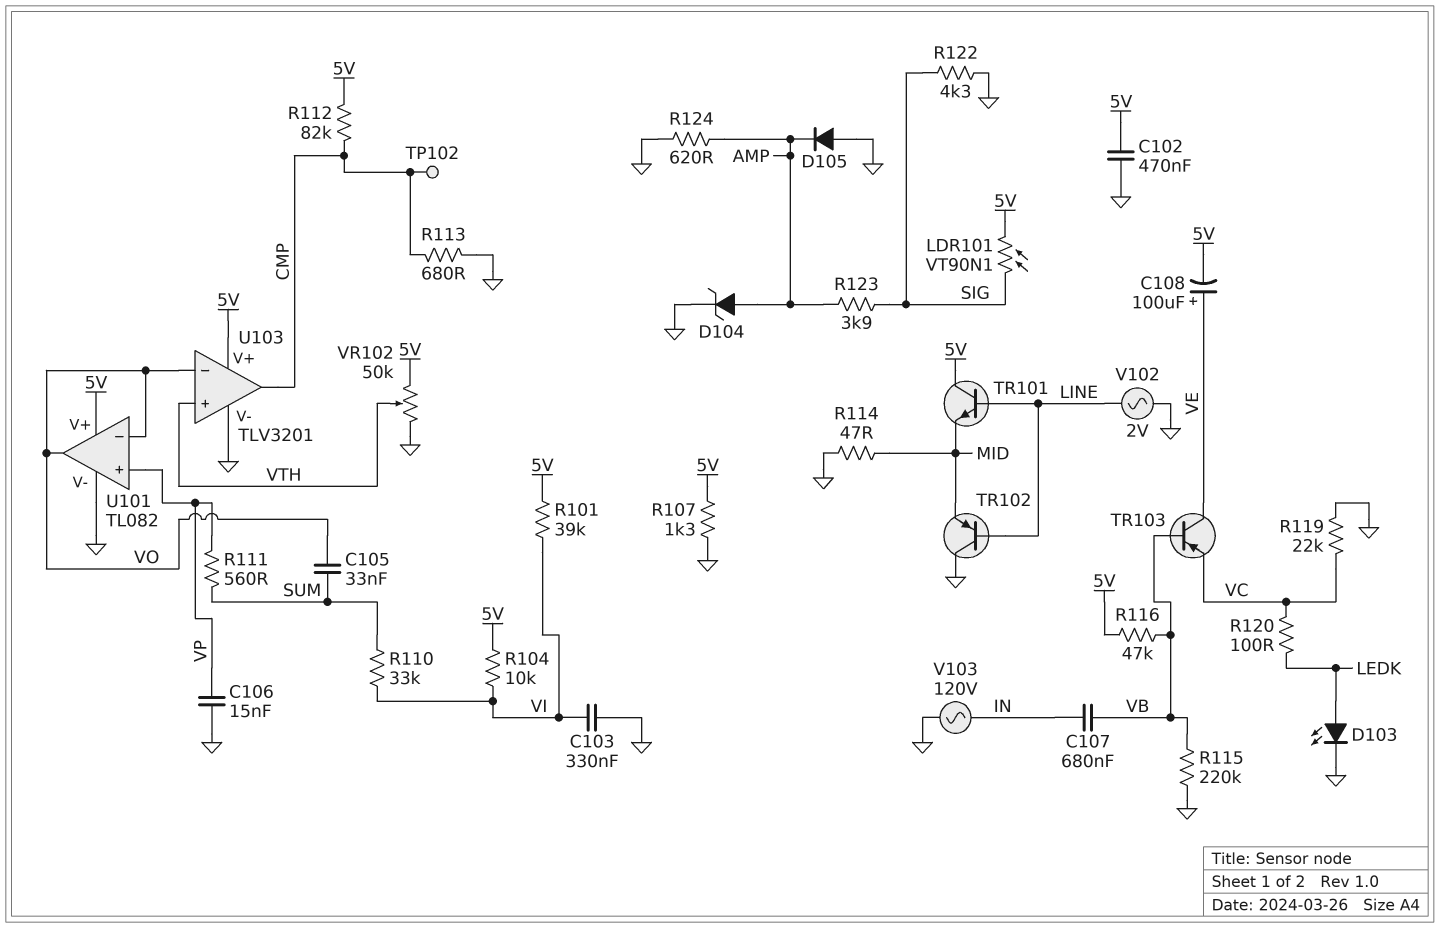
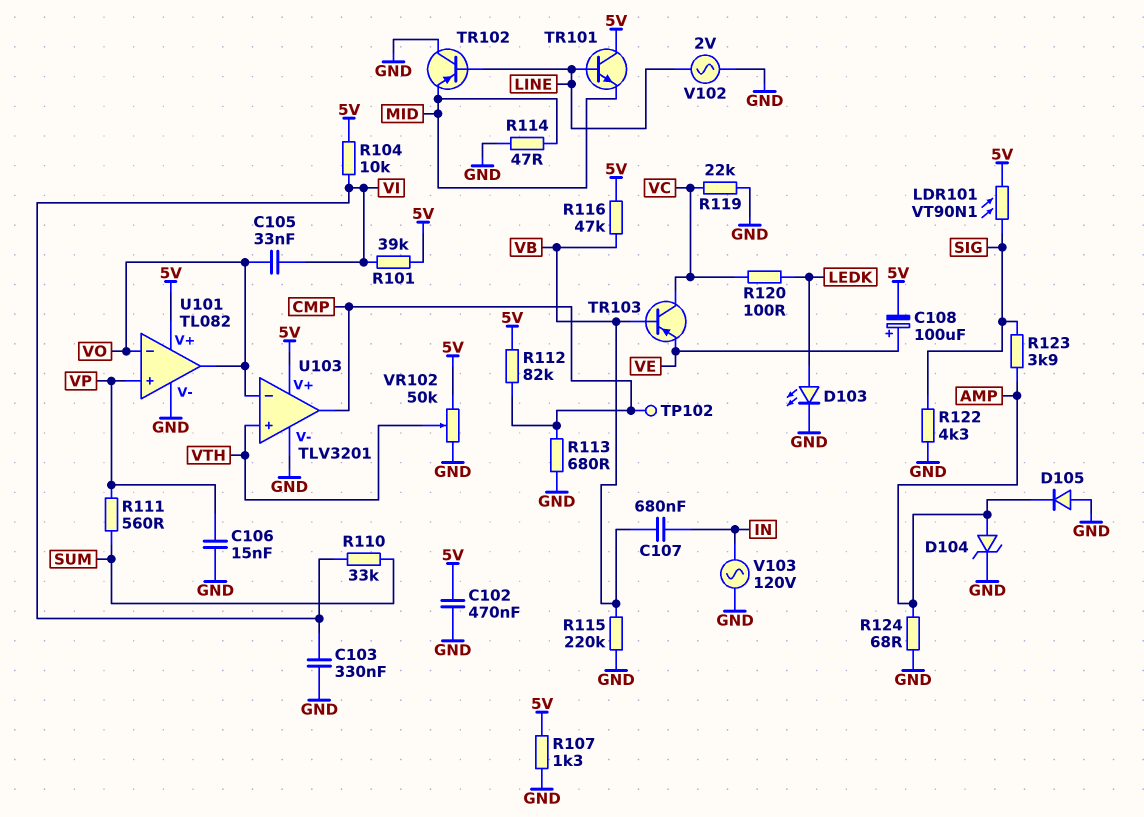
C105: 33nF (SUM, VO) -> 33nF (VI, VO)
R124: 620 (AMP, GND) -> 68 (AMP, GND)
TR103: PNP (B VB, C VE, E VC) -> PNP (B VB, C VC, E VE)

